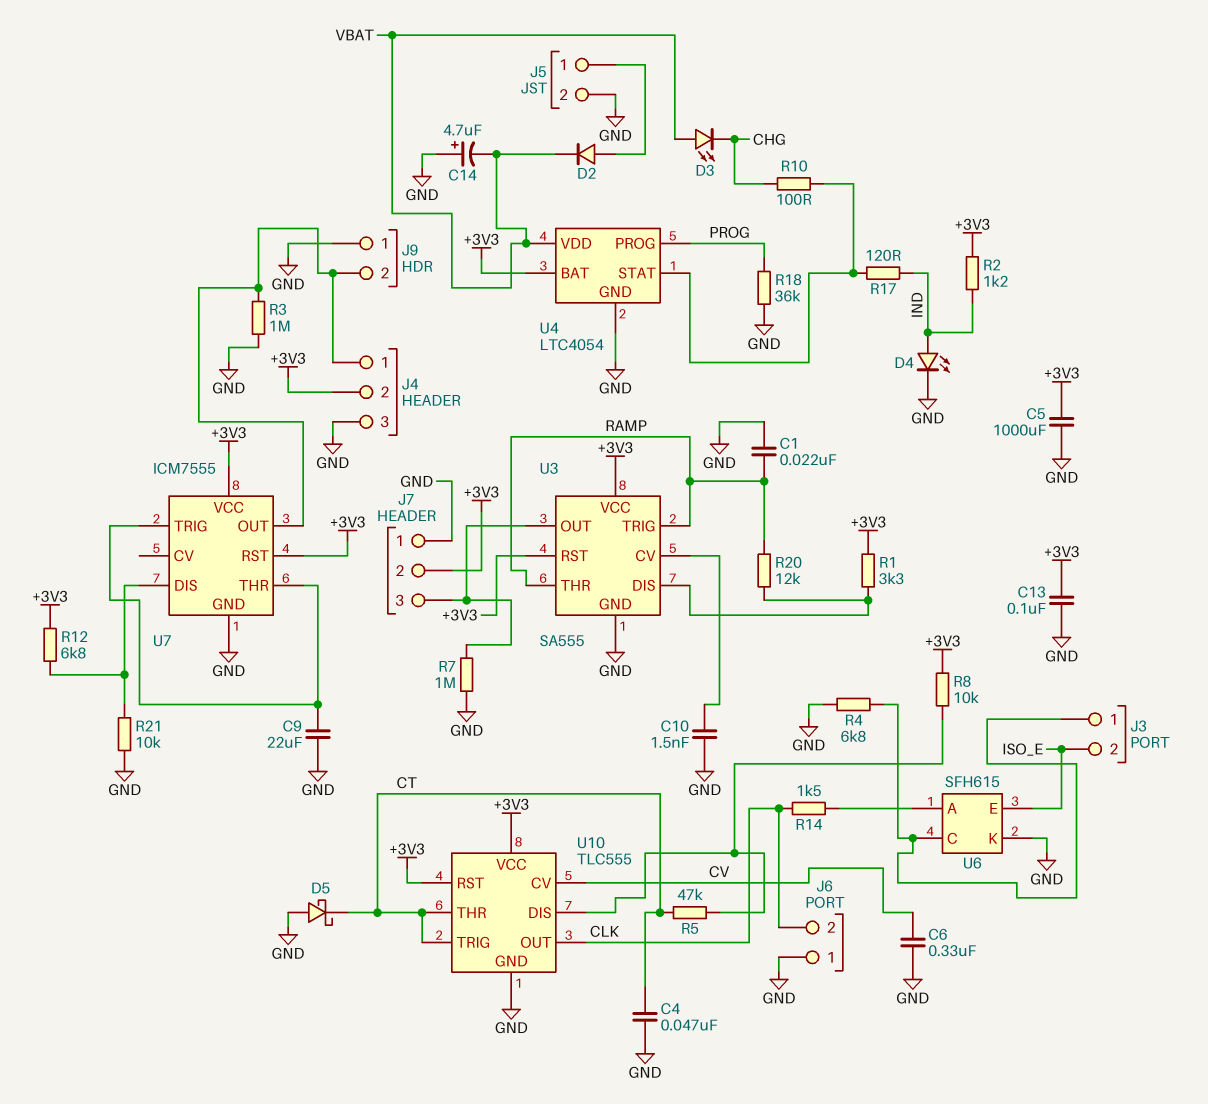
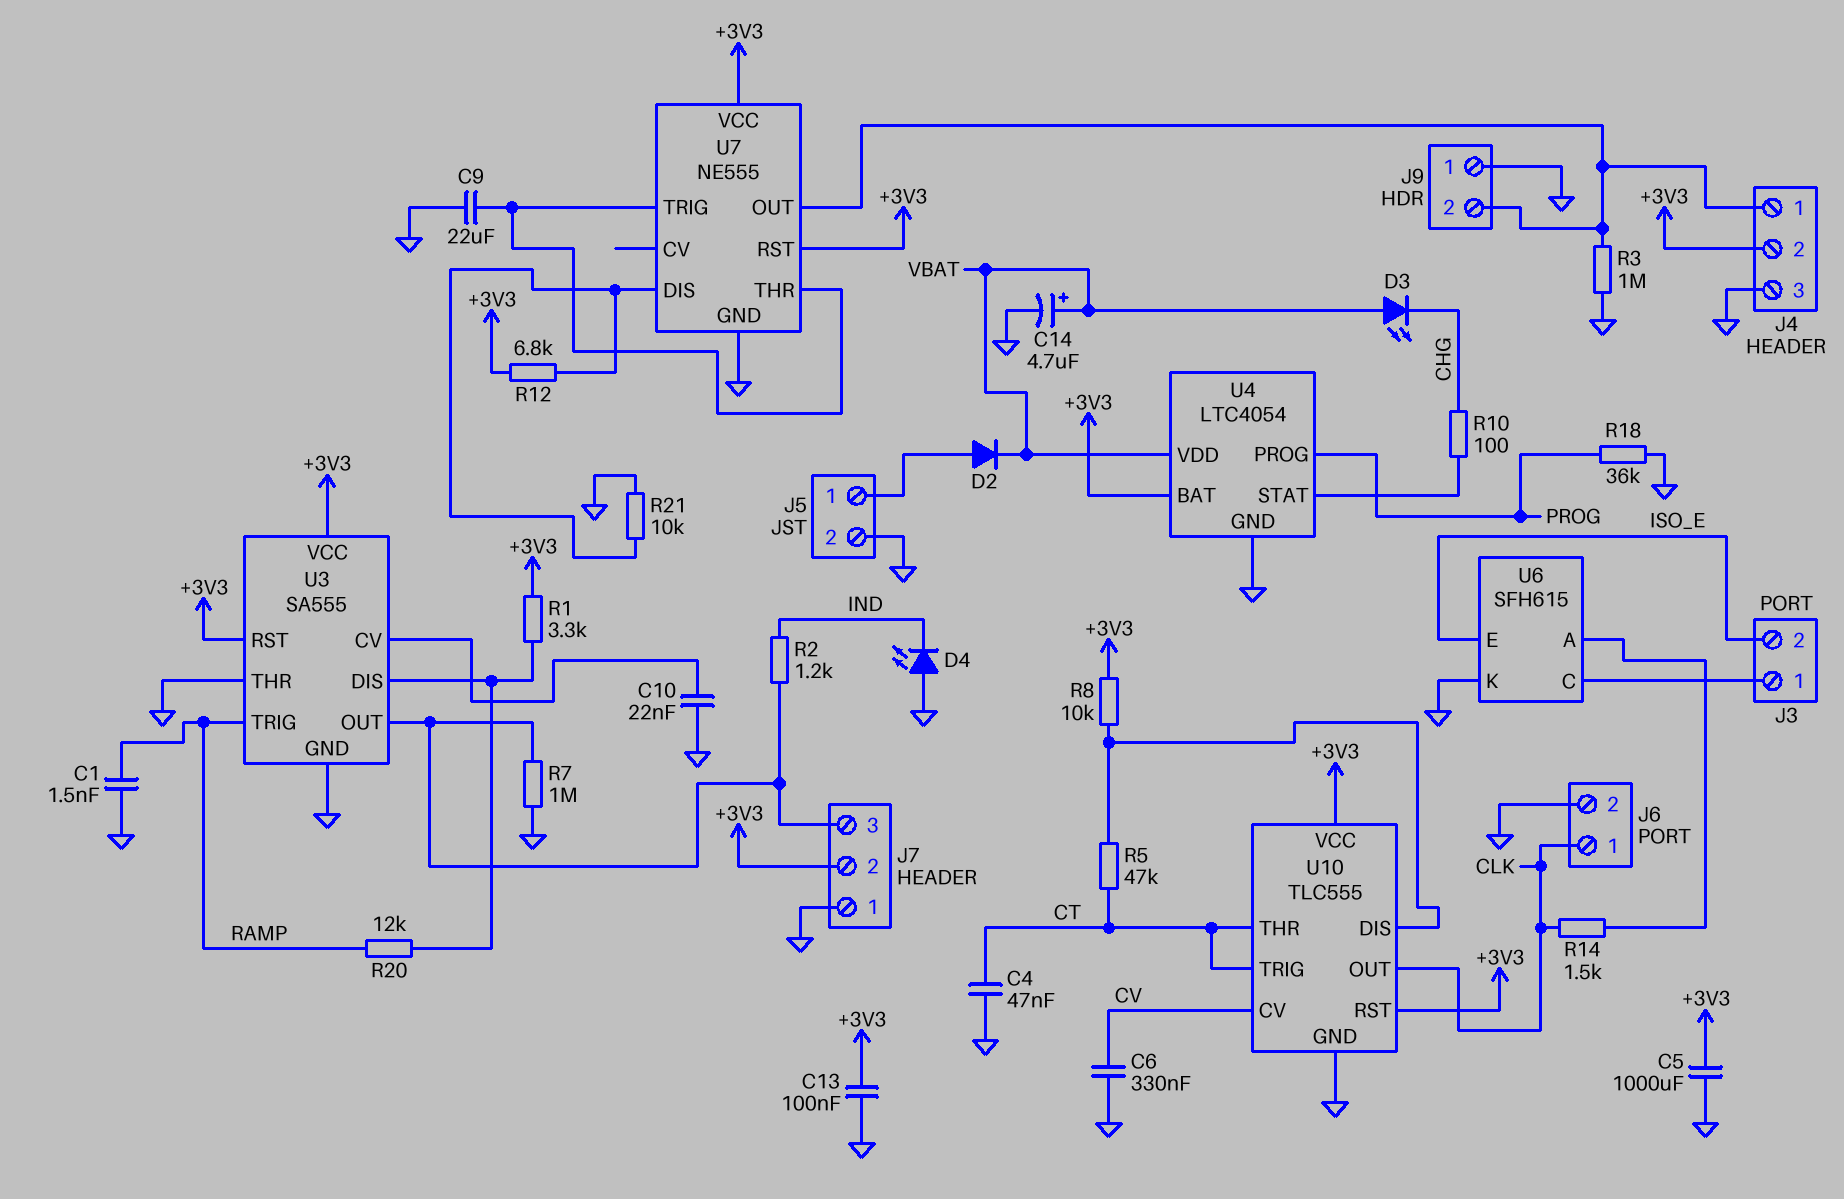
C1: 22nF (GND, RAMP) -> 1.5nF (GND, RAMP)
C10: 1.5nF (GND, U3/CV) -> 22nF (GND, U3/CV)
C14: 4.7uF (plus GND, minus VBAT) -> 4.7uF (plus VBAT, minus GND)
D4: LED (A IND, K GND) -> LED (A GND, K IND)
D5: schottky (A GND, K CT) -> none
J6 pin 1: GND -> CLK
J6 pin 2: CLK -> GND
R2: 1.2k (+3V3, IND) -> 1.2k (IND, J7/3)
R4: 6.8k (GND, J3/1) -> none
R17: 120 (IND, U4/STAT) -> none
U3 pin THR: RAMP -> GND
U7: ICM7555 -> NE555

